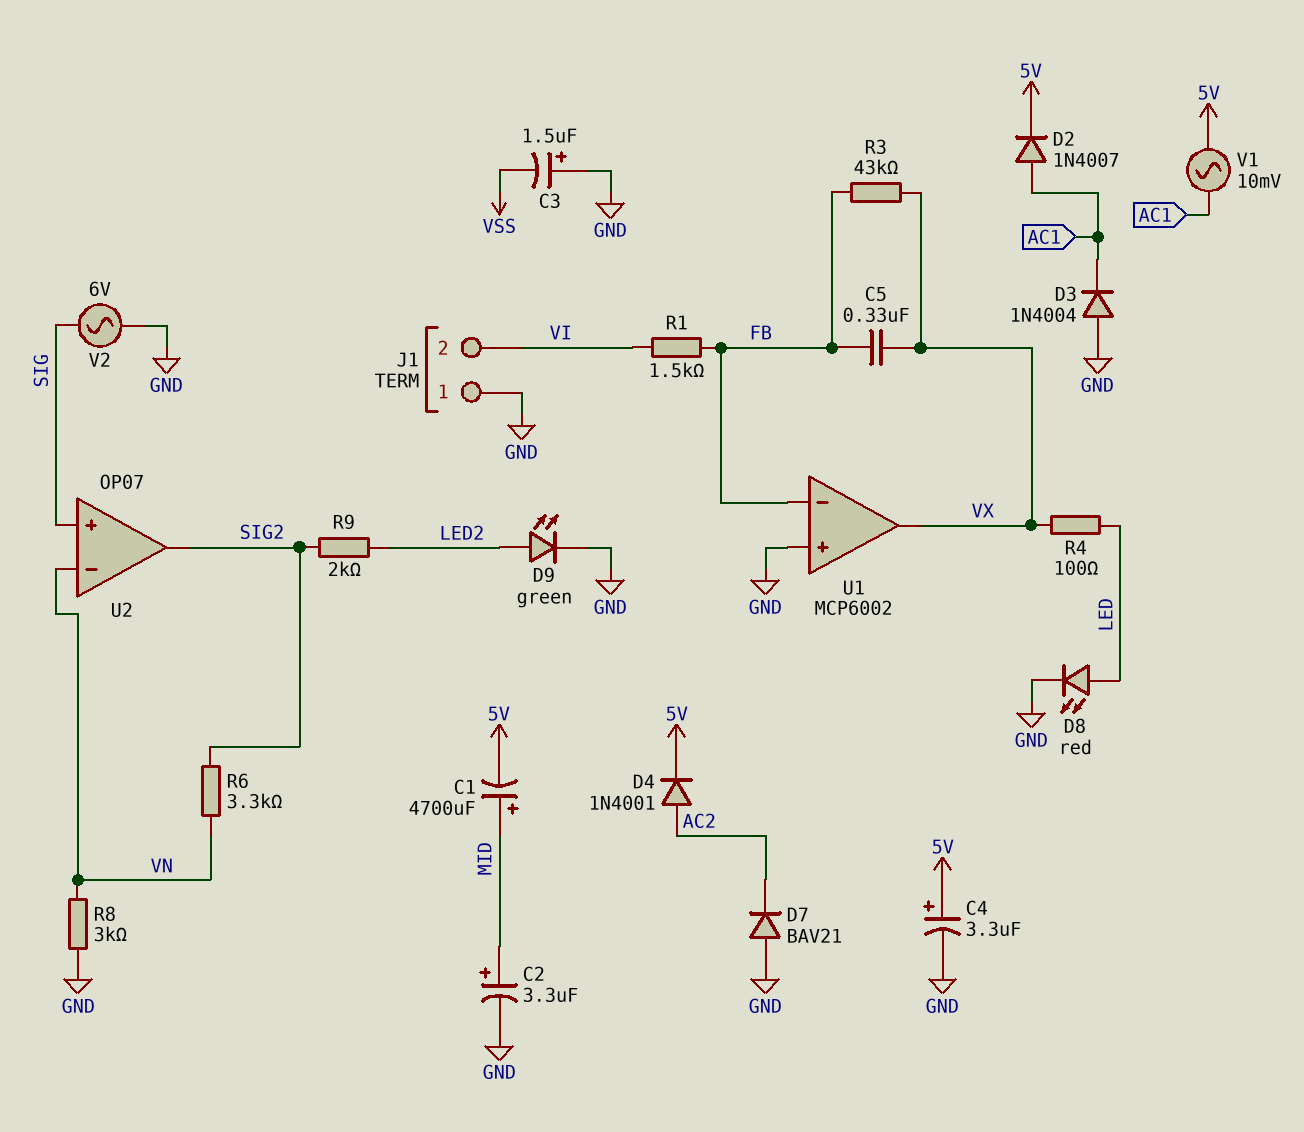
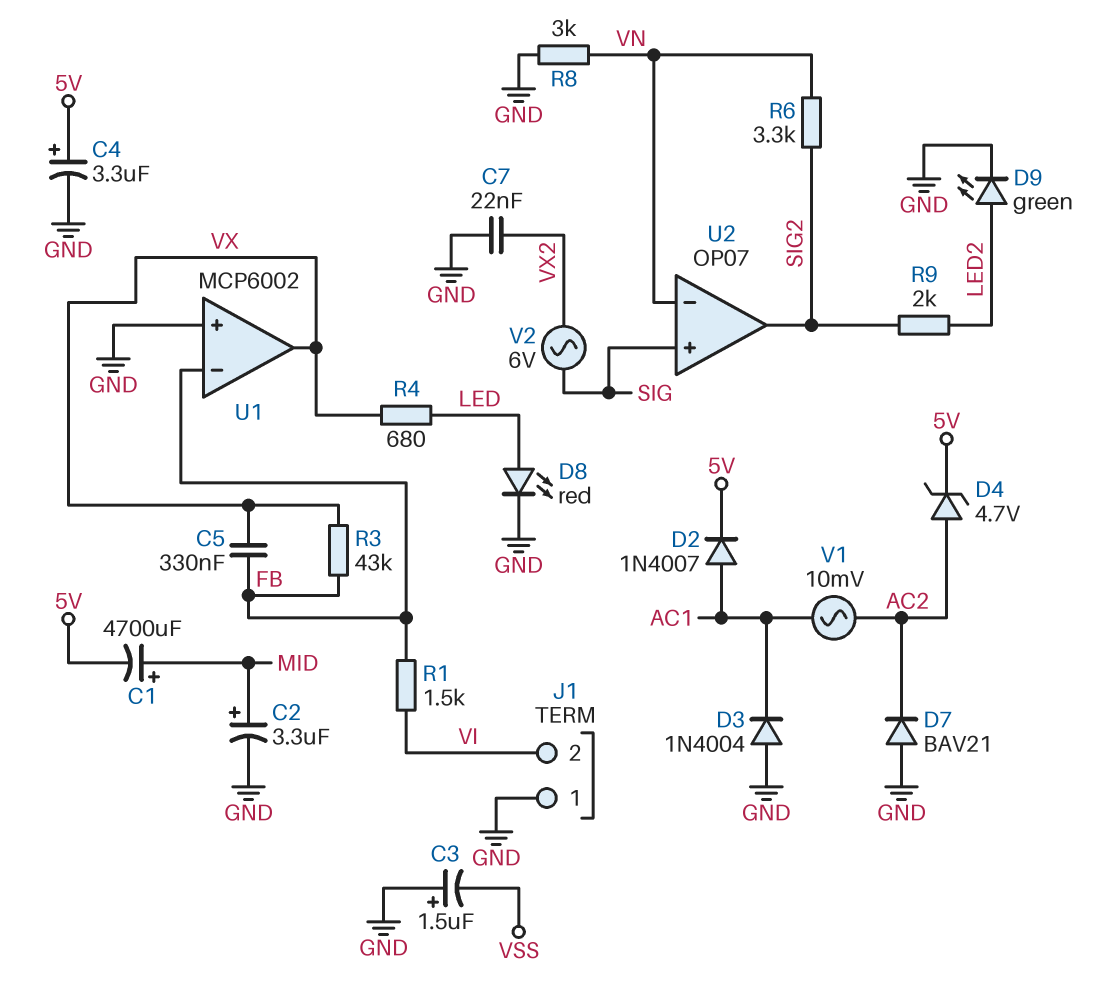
C7: none -> 22nF (GND, VX2)
D4: diode 1N4001 (A AC2, K 5V) -> zener 4.7V (A AC2, K 5V)
R4: 100 (LED, VX) -> 680 (LED, VX)
V1: AC 10mV (5V, AC1) -> AC 10mV (AC1, AC2)
V2: AC 6V (GND, SIG) -> AC 6V (SIG, VX2)

